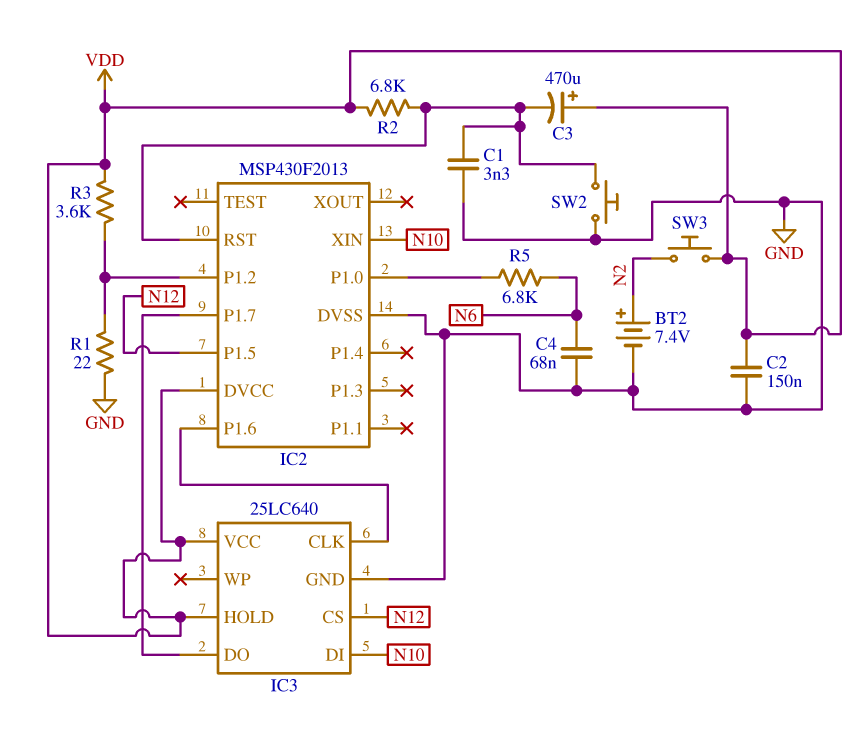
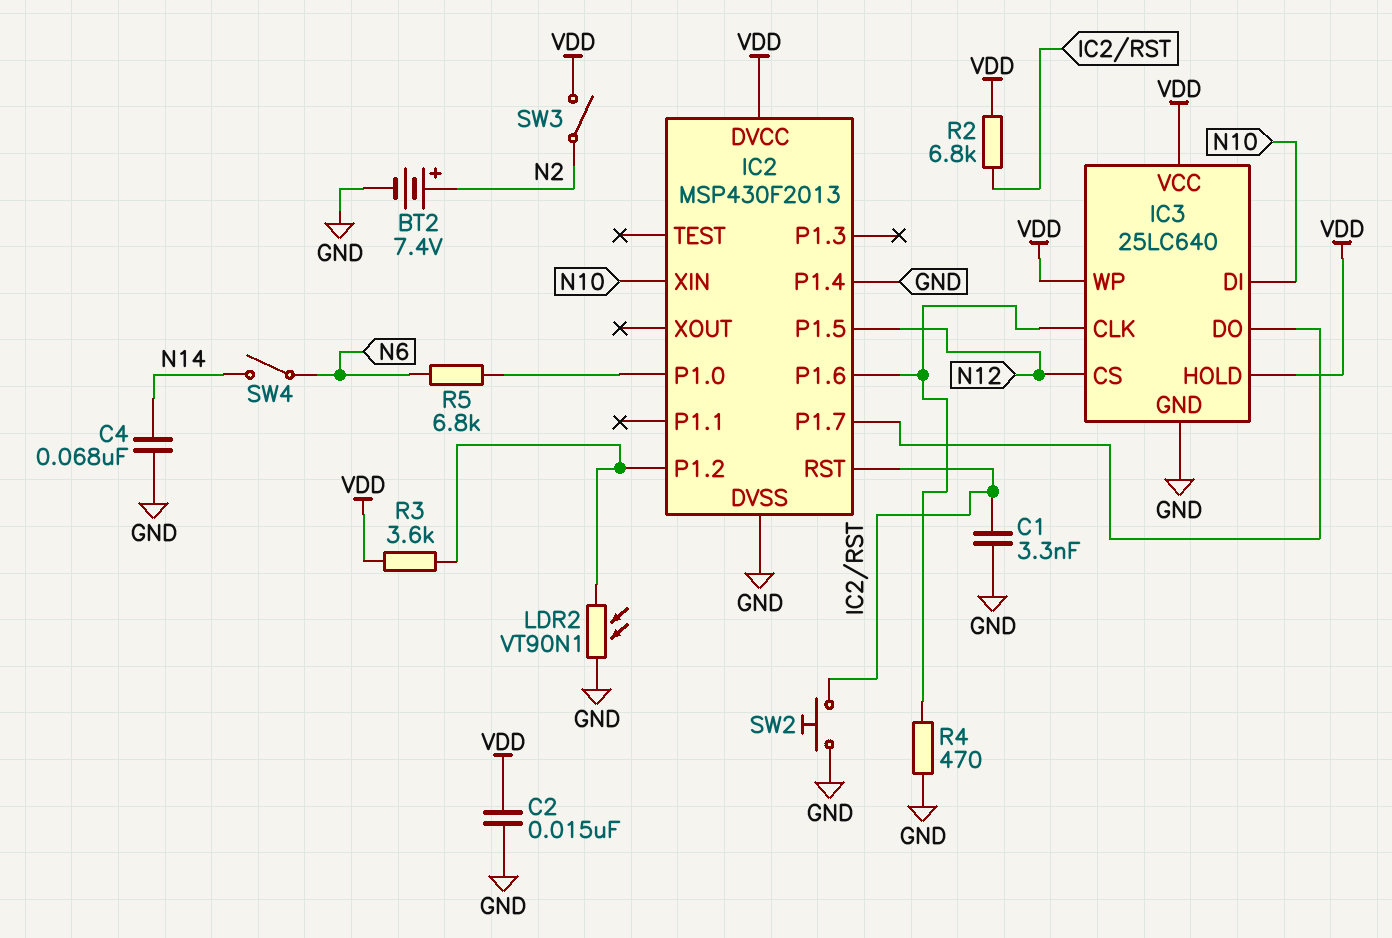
C2: 150nF (GND, VDD) -> 15nF (GND, VDD)
C3: 470uF (plus VDD, minus IC2/RST) -> none
C4: 68nF (GND, N6) -> 68nF (GND, N14)
IC2 pin P1.4: none -> GND
IC3 pin WP: none -> VDD
LDR2: none -> VT90N1 (GND, IC2/P1.2)
R1: 22 (GND, IC2/P1.2) -> none
R4: none -> 470 (GND, IC2/P1.6)
SW3: button (N2, VDD) -> switch (N2, VDD)
SW4: none -> switch (N6, N14)

